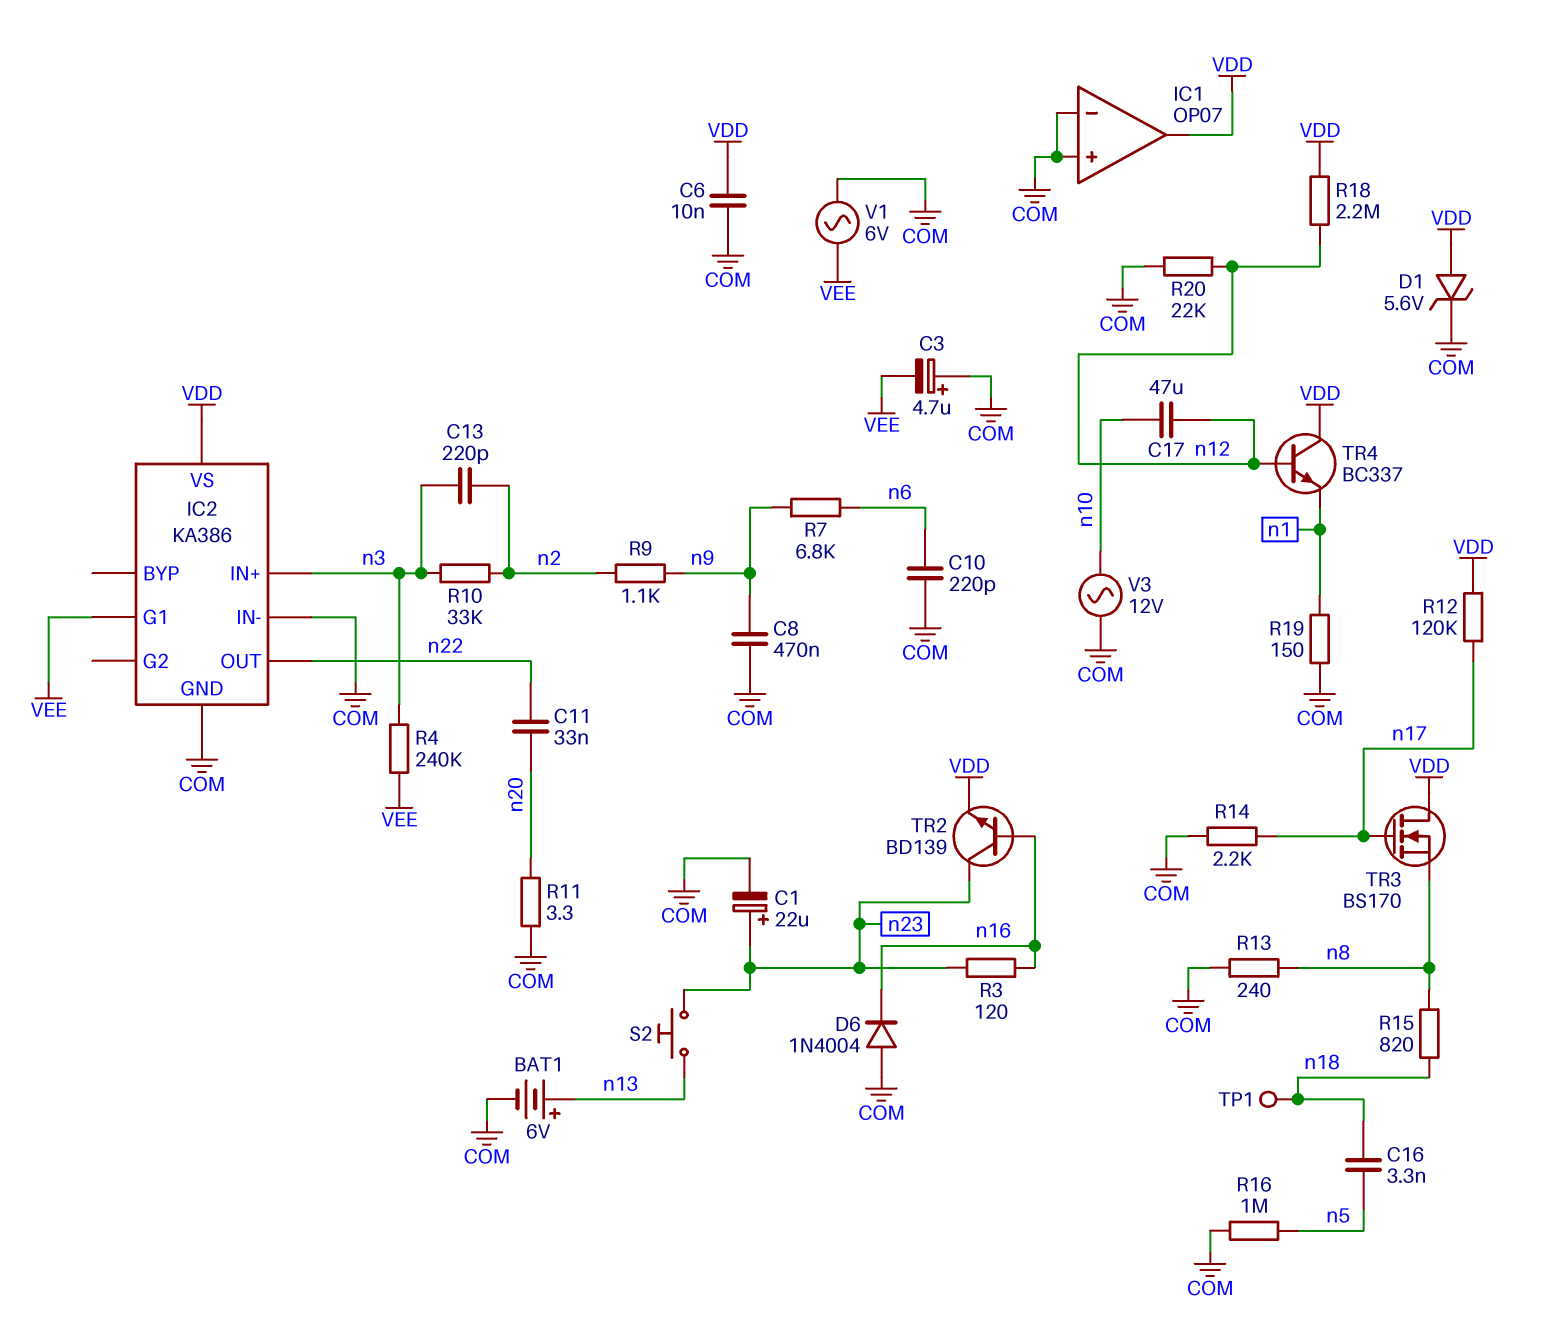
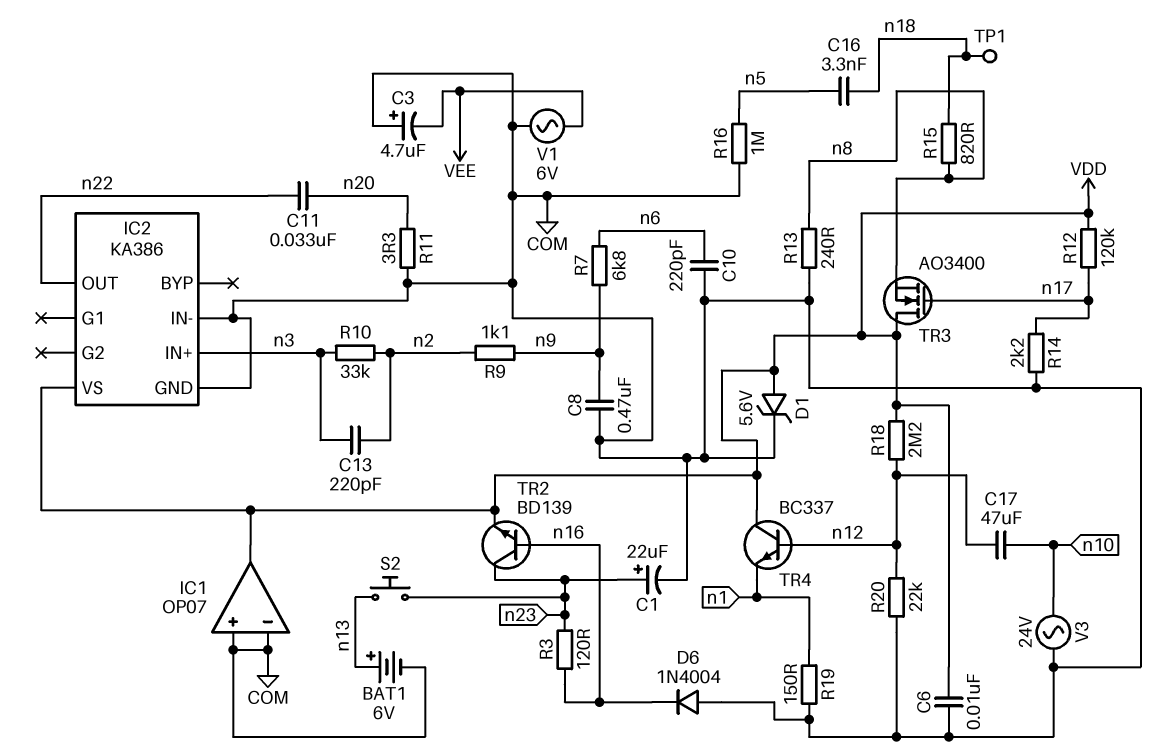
IC2 pin G1: VEE -> none
R4: 240k (VEE, n3) -> none
TR3: NMOS BS170 (G n17, D VDD, S n8) -> NMOS AO3400 (G n17, D VDD, S n8)
V3: AC 12V (COM, n10) -> AC 24V (COM, n10)

